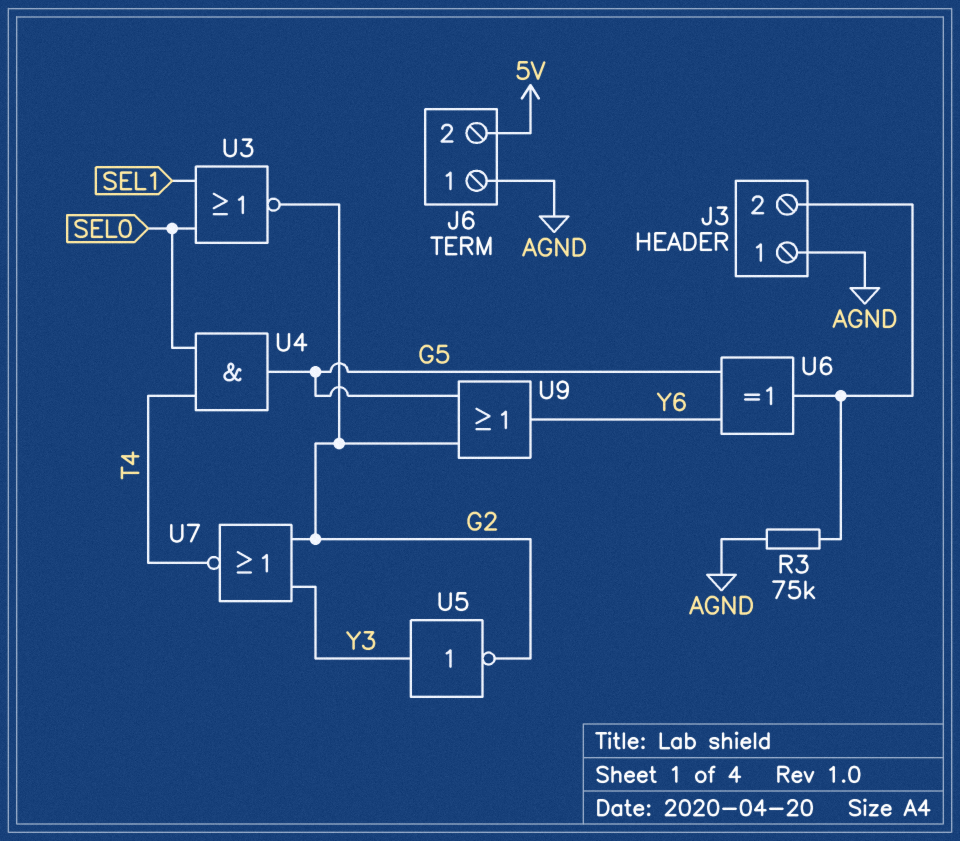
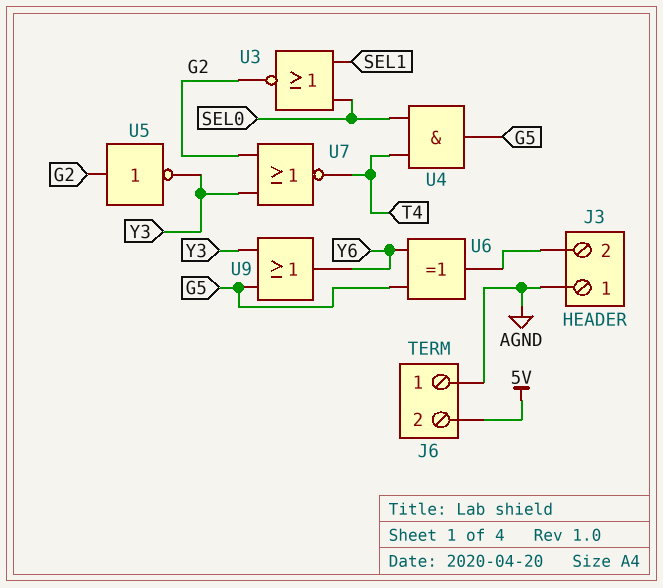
R3: 75k (AGND, J3/2) -> none
U5: NOT (in Y3, out G2) -> NOT (in G2, out Y3)
U9: OR (in G2, in G5, out Y6) -> OR (in G5, in Y3, out Y6)

